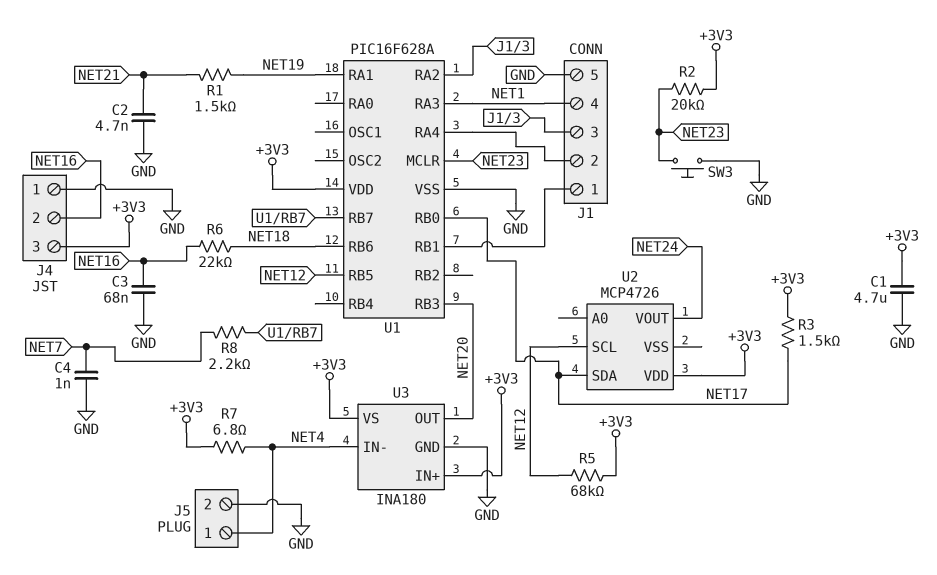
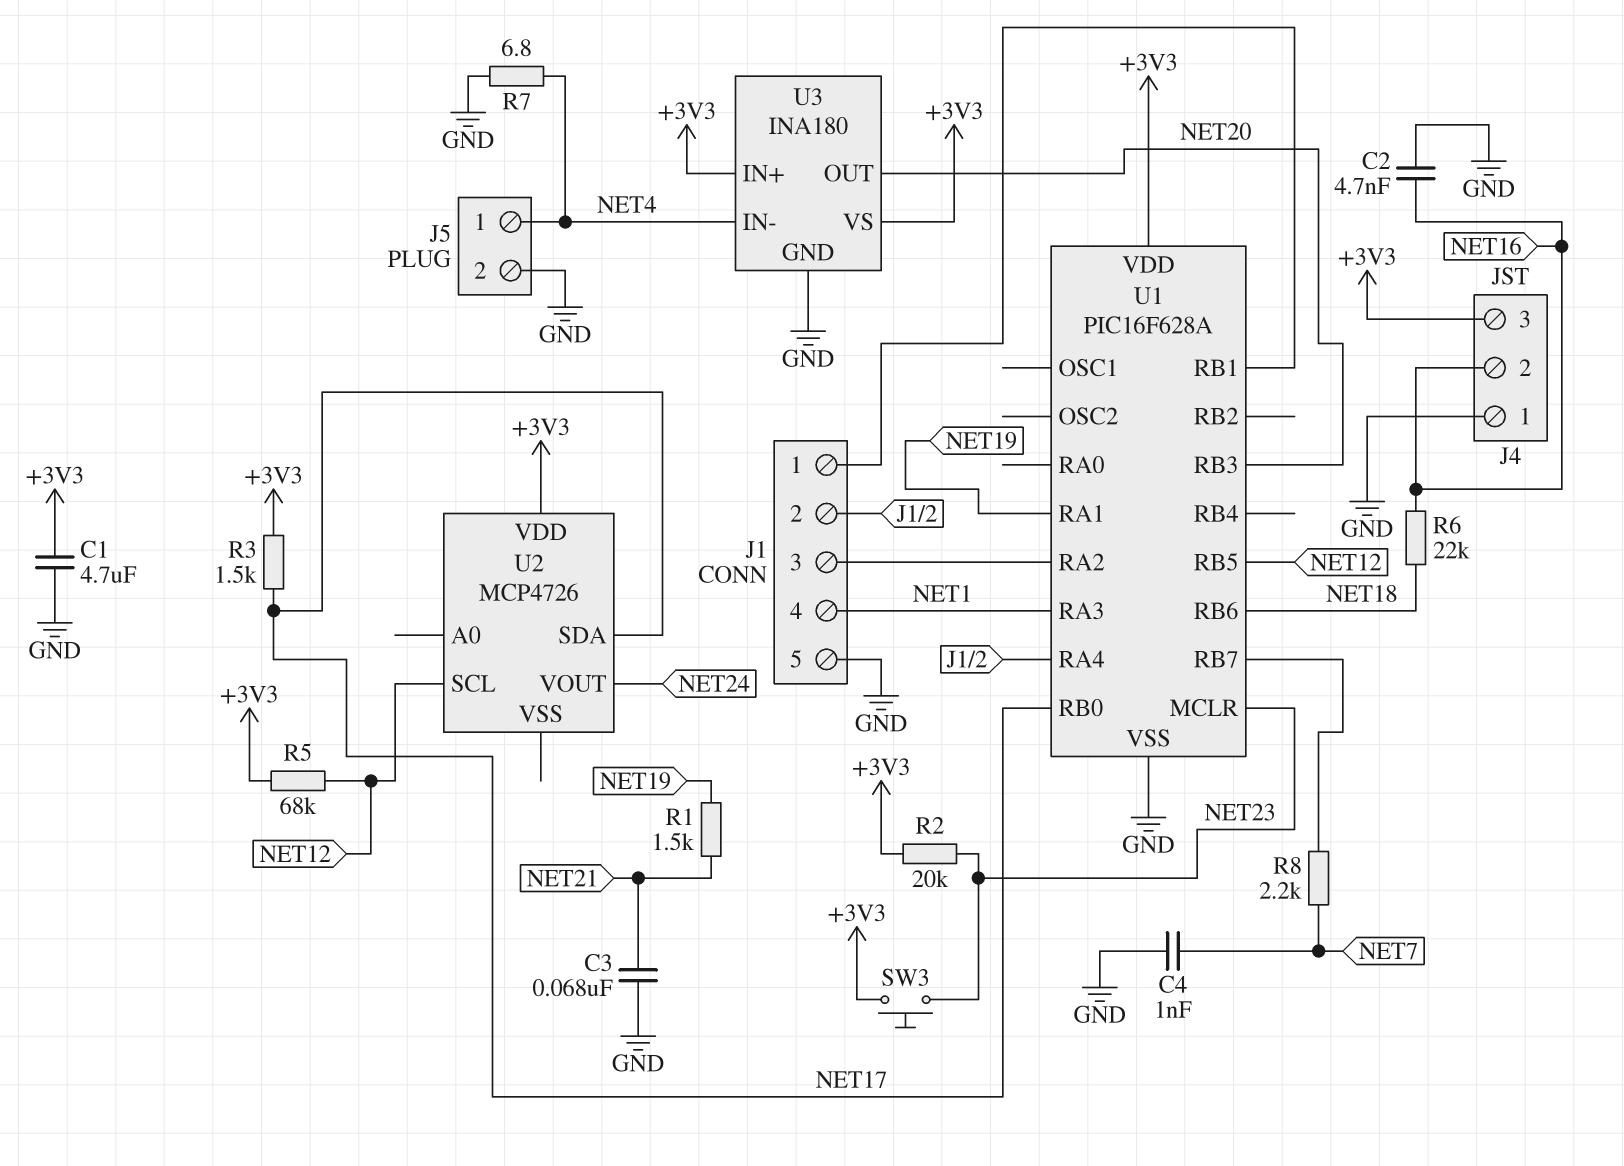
C2: 4.7nF (GND, NET21) -> 4.7nF (GND, NET16)
C3: 68nF (GND, NET16) -> 68nF (GND, NET21)
R7: 6.8 (+3V3, NET4) -> 6.8 (GND, NET4)
SW3: button (GND, NET23) -> button (+3V3, NET23)

